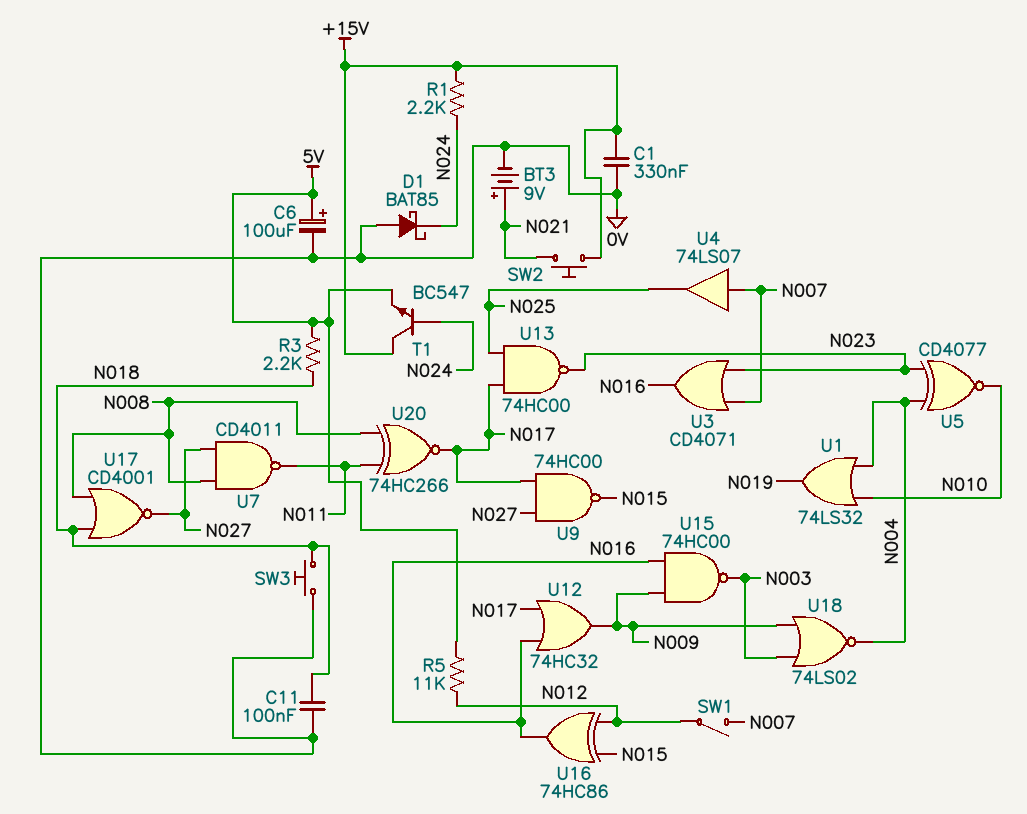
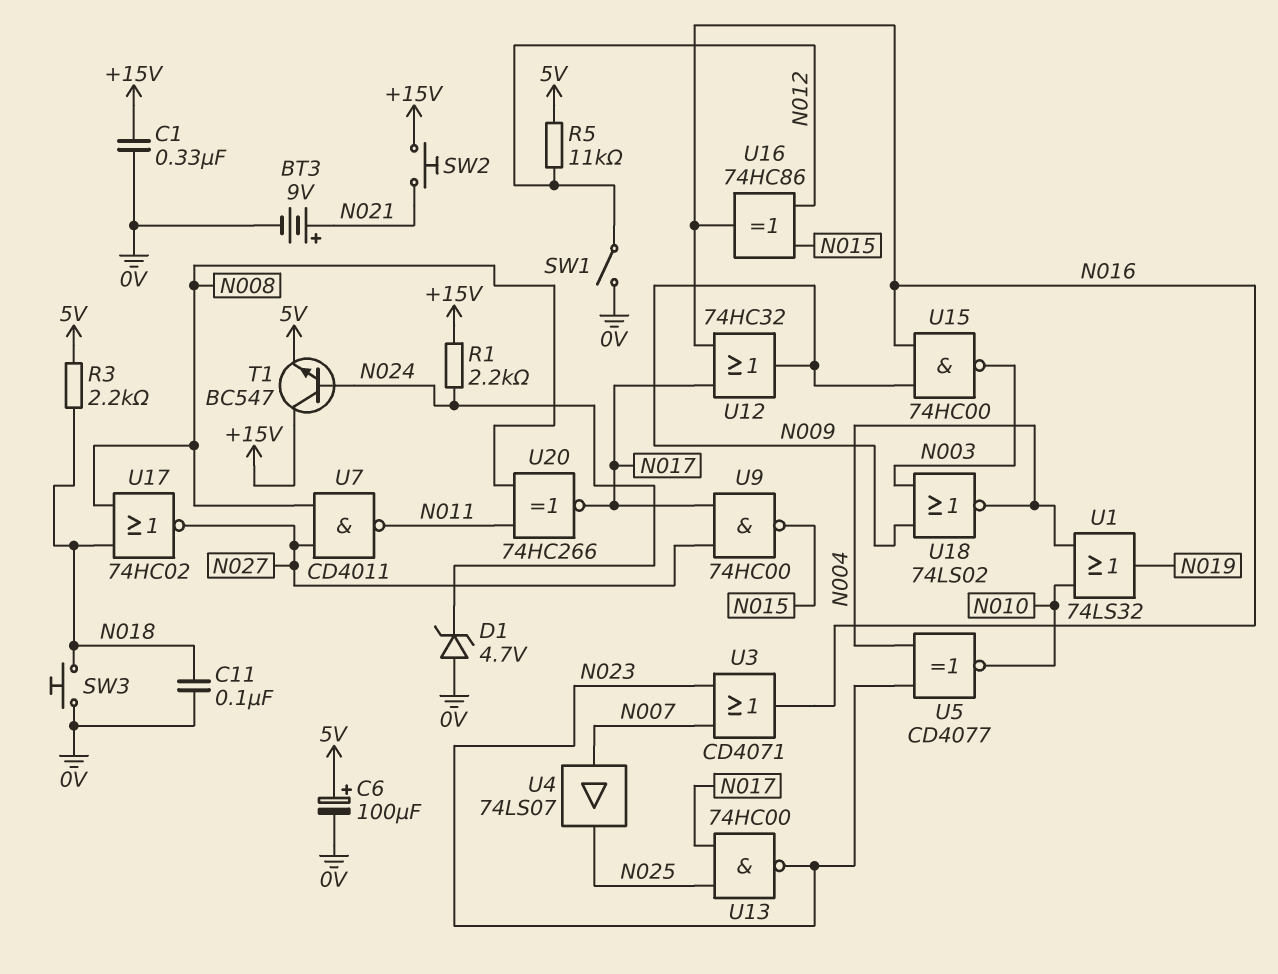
D1: schottky BAT85 (A 0V, K N024) -> zener 4.7V (A 0V, K N024)
SW1: switch (N007, N012) -> switch (0V, N012)
U17: NOR CD4001 (in N008, in N018, out N027) -> NOR 74HC02 (in N008, in N018, out N027)

